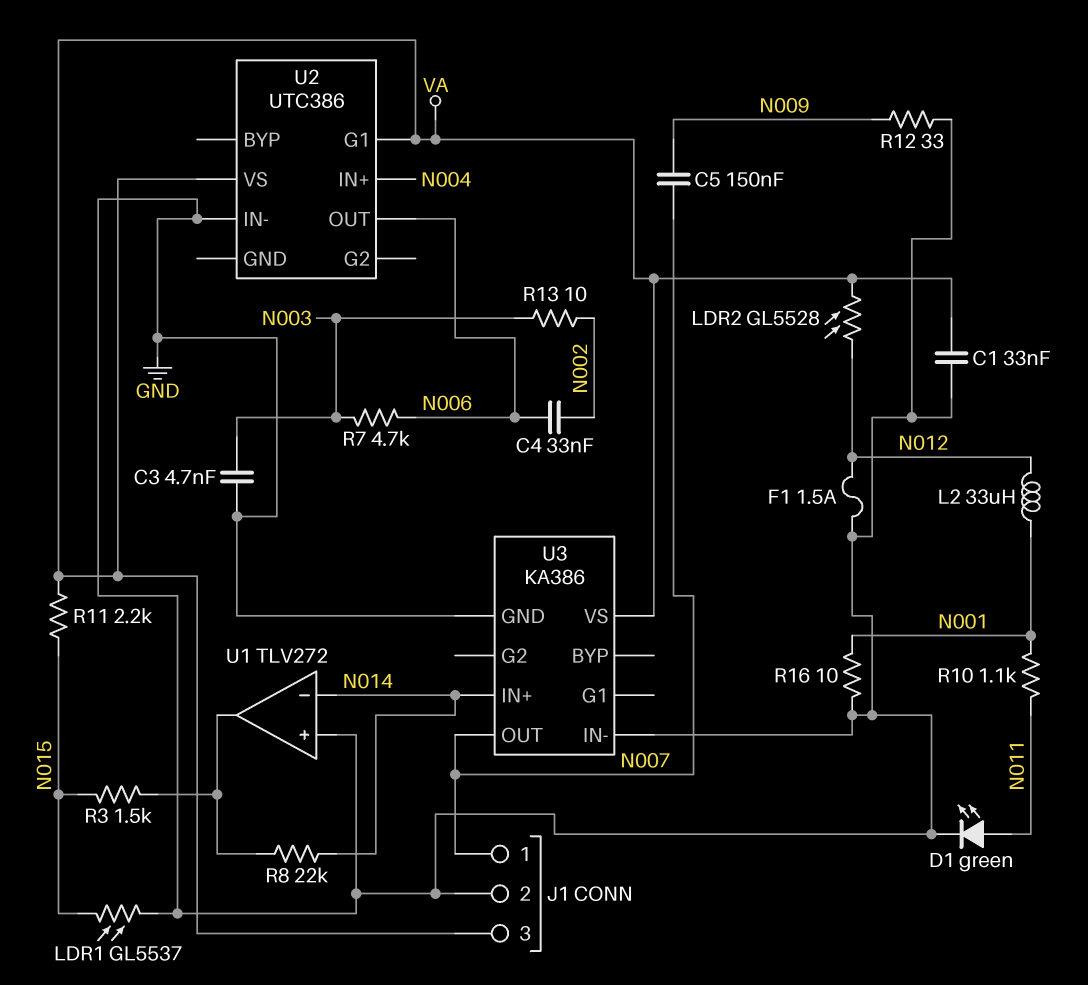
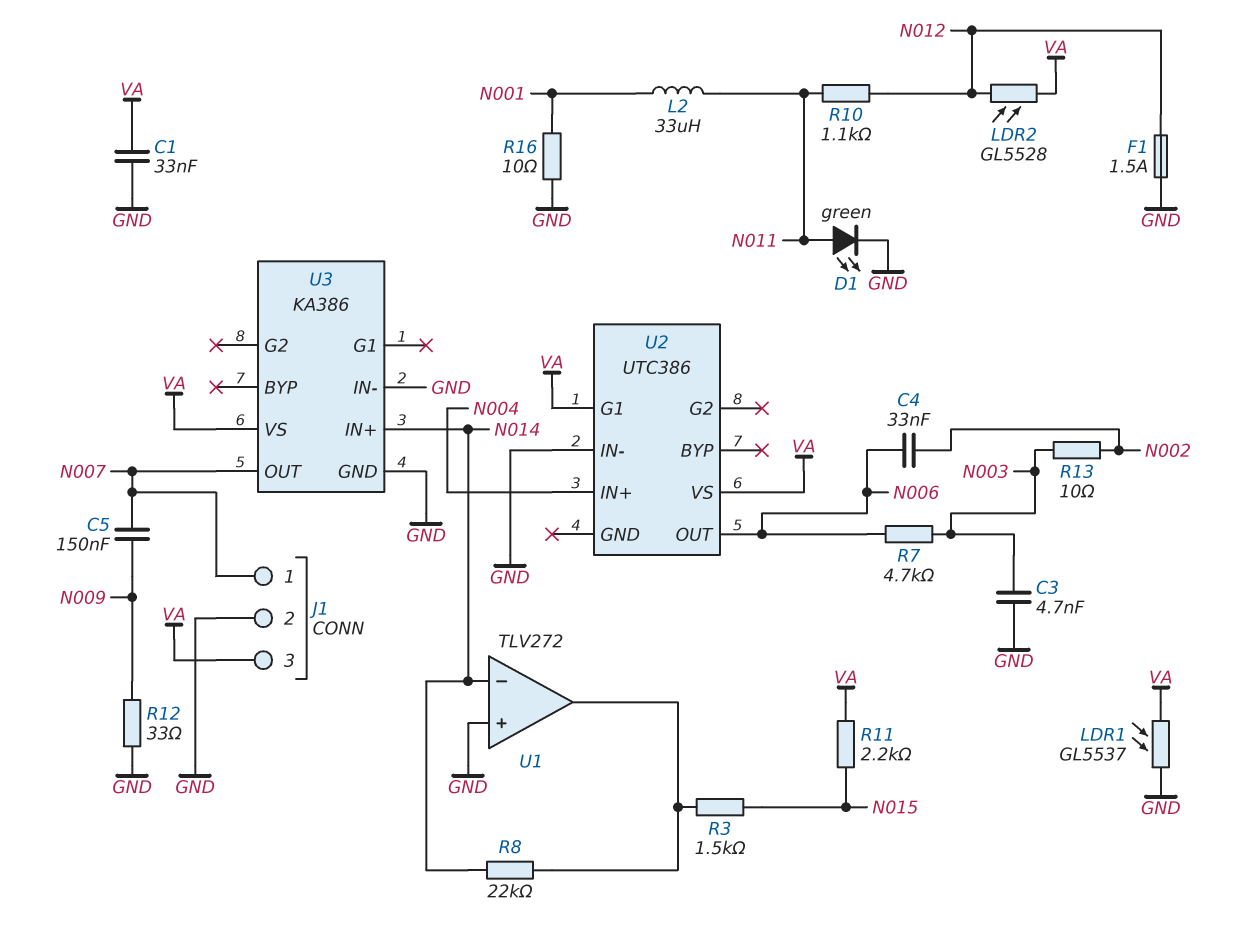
L2: 33uH (N001, N012) -> 33uH (N001, N011)
LDR1: GL5537 (GND, N015) -> GL5537 (GND, VA)
R10: 1.1k (N001, N011) -> 1.1k (N011, N012)

